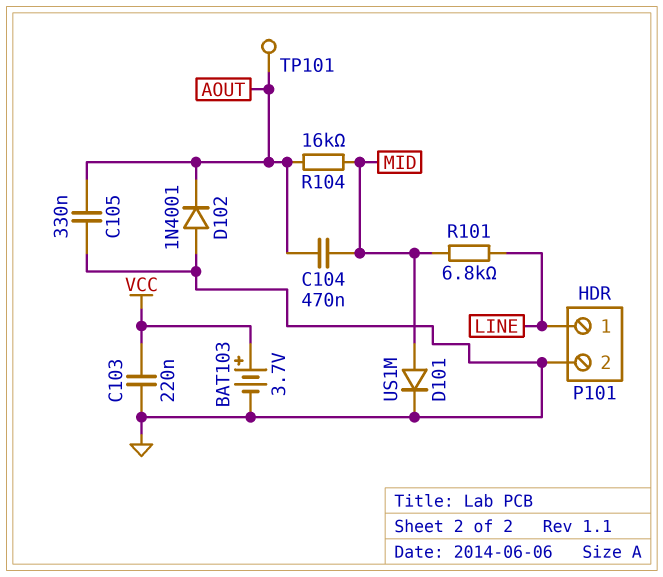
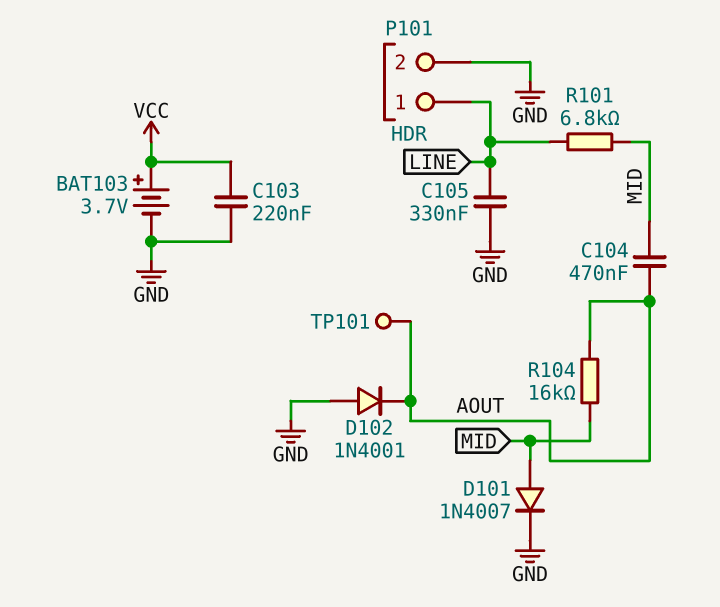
C105: 330nF (AOUT, GND) -> 330nF (GND, LINE)
D101: diode US1M (A MID, K GND) -> diode 1N4007 (A MID, K GND)

